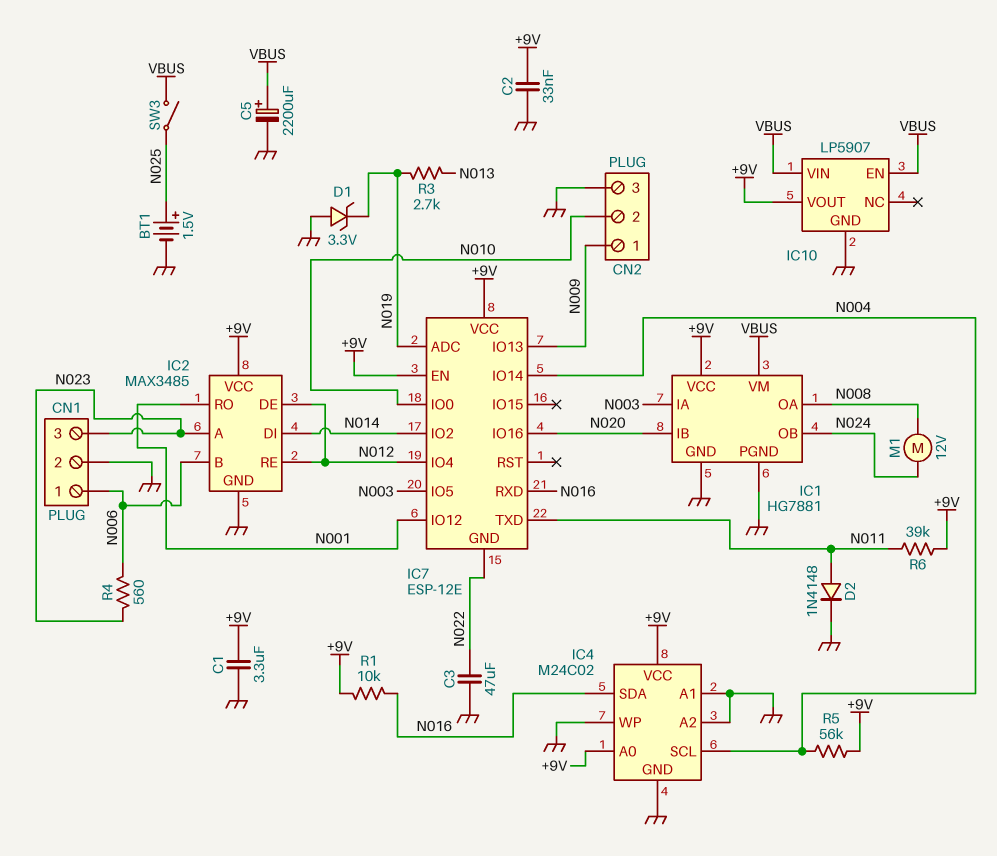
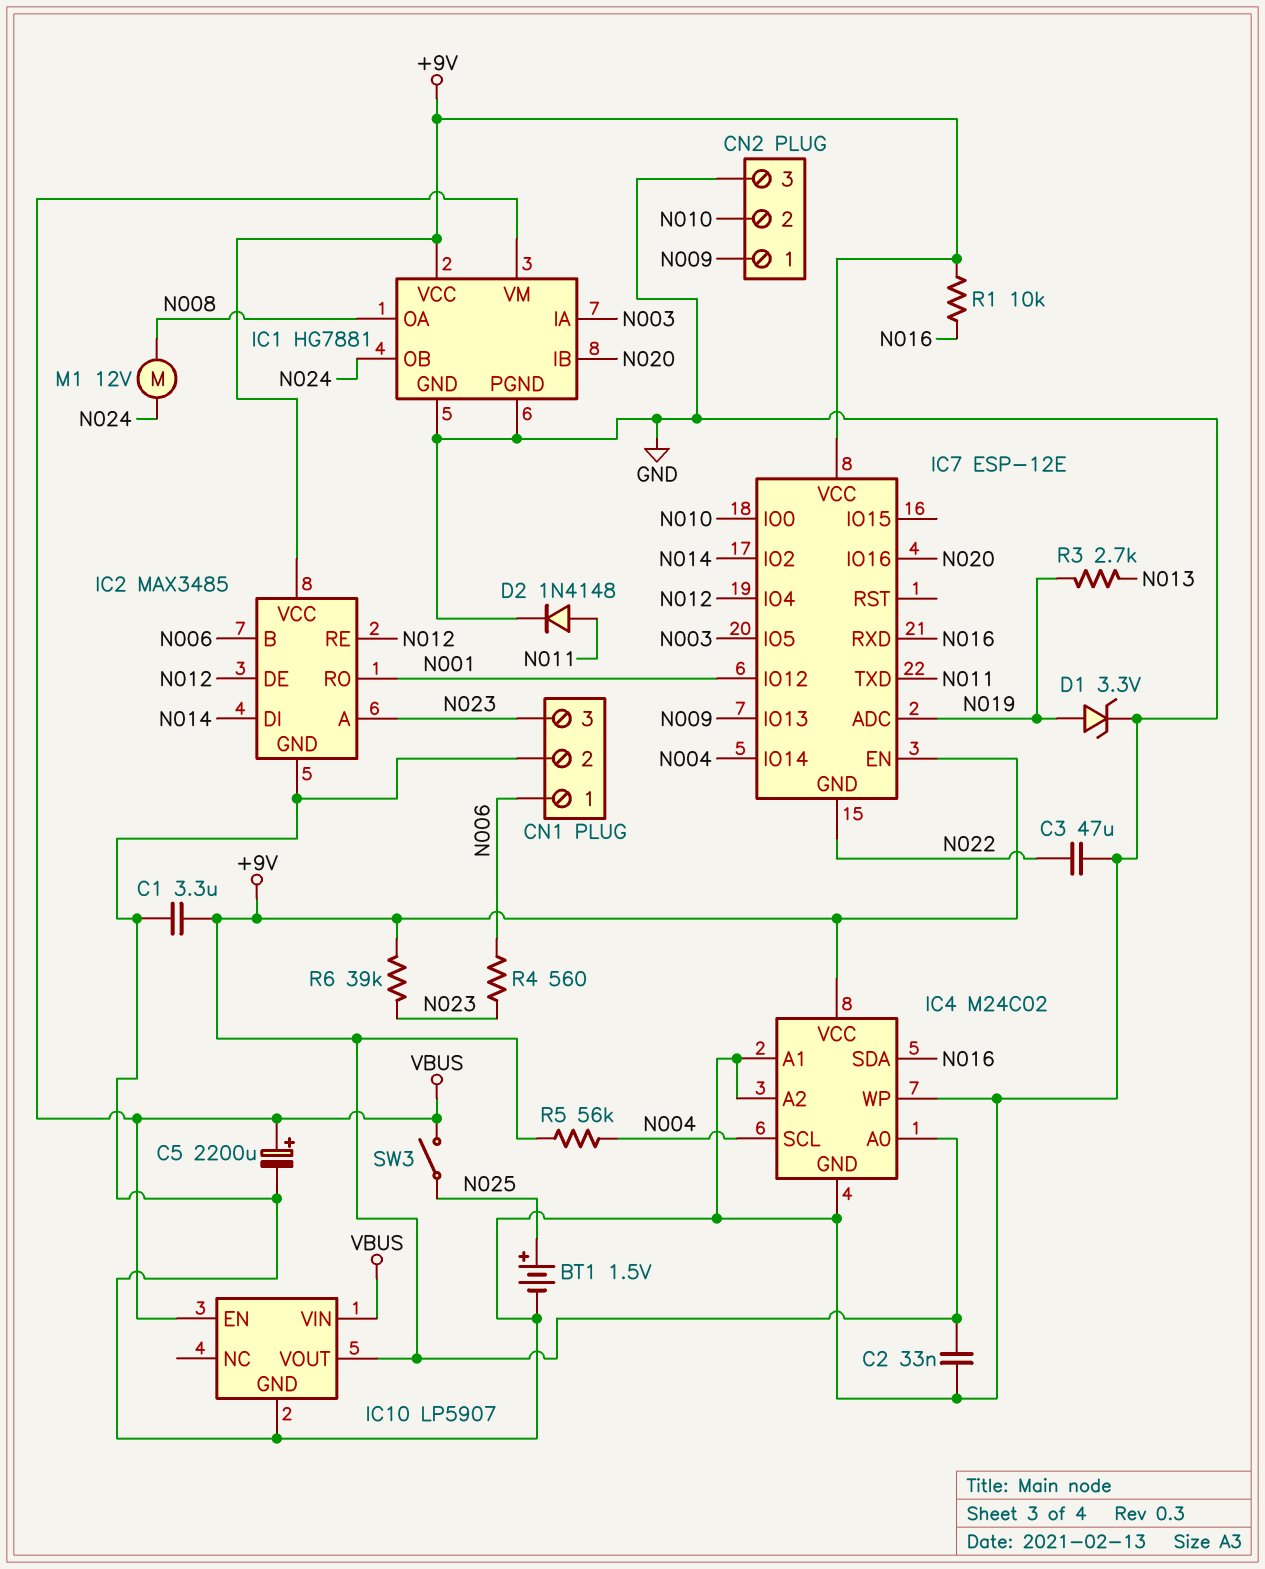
D1: zener 3.3V (A GND, K N019) -> zener 3.3V (A N019, K GND)
R6: 39k (+9V, N011) -> 39k (+9V, N023)

